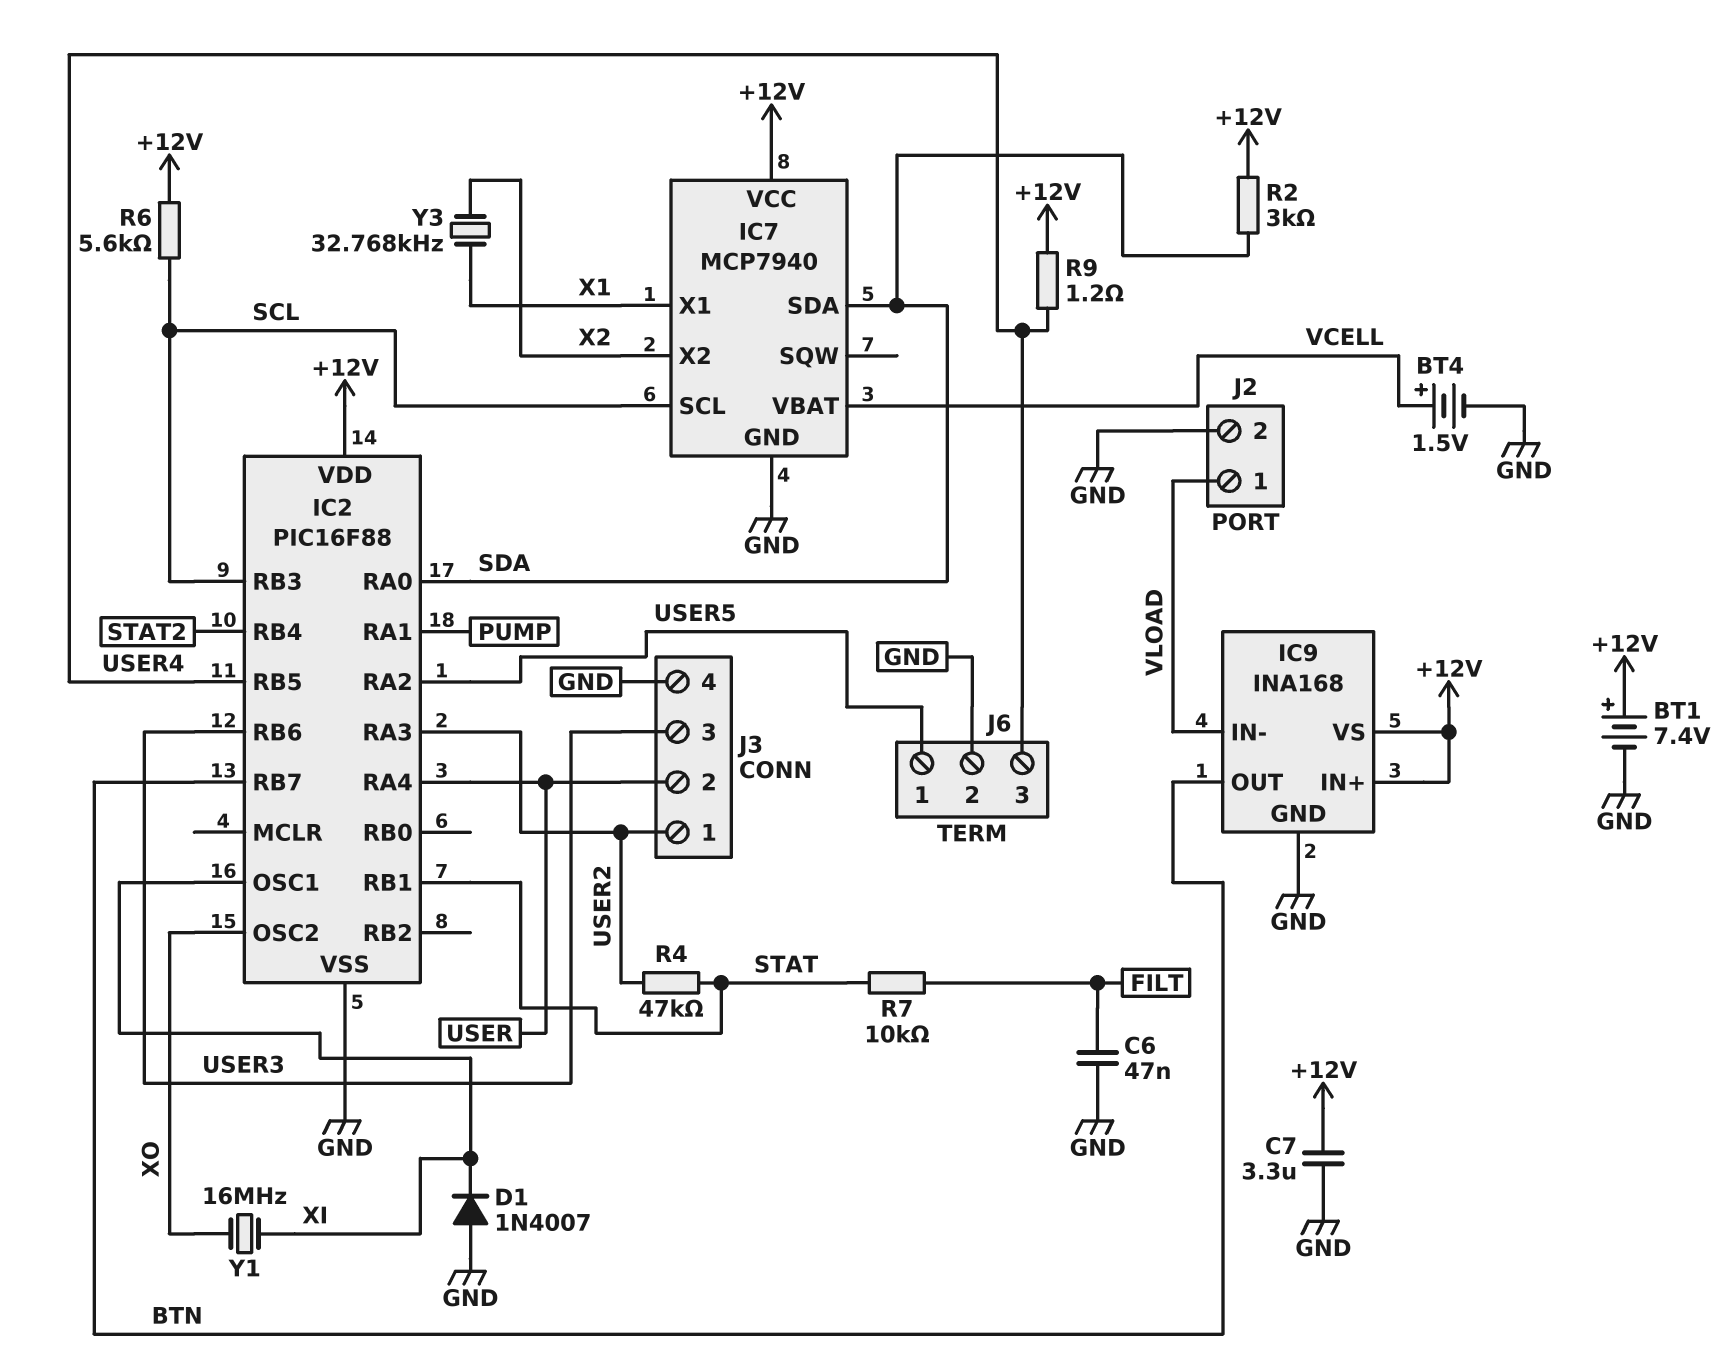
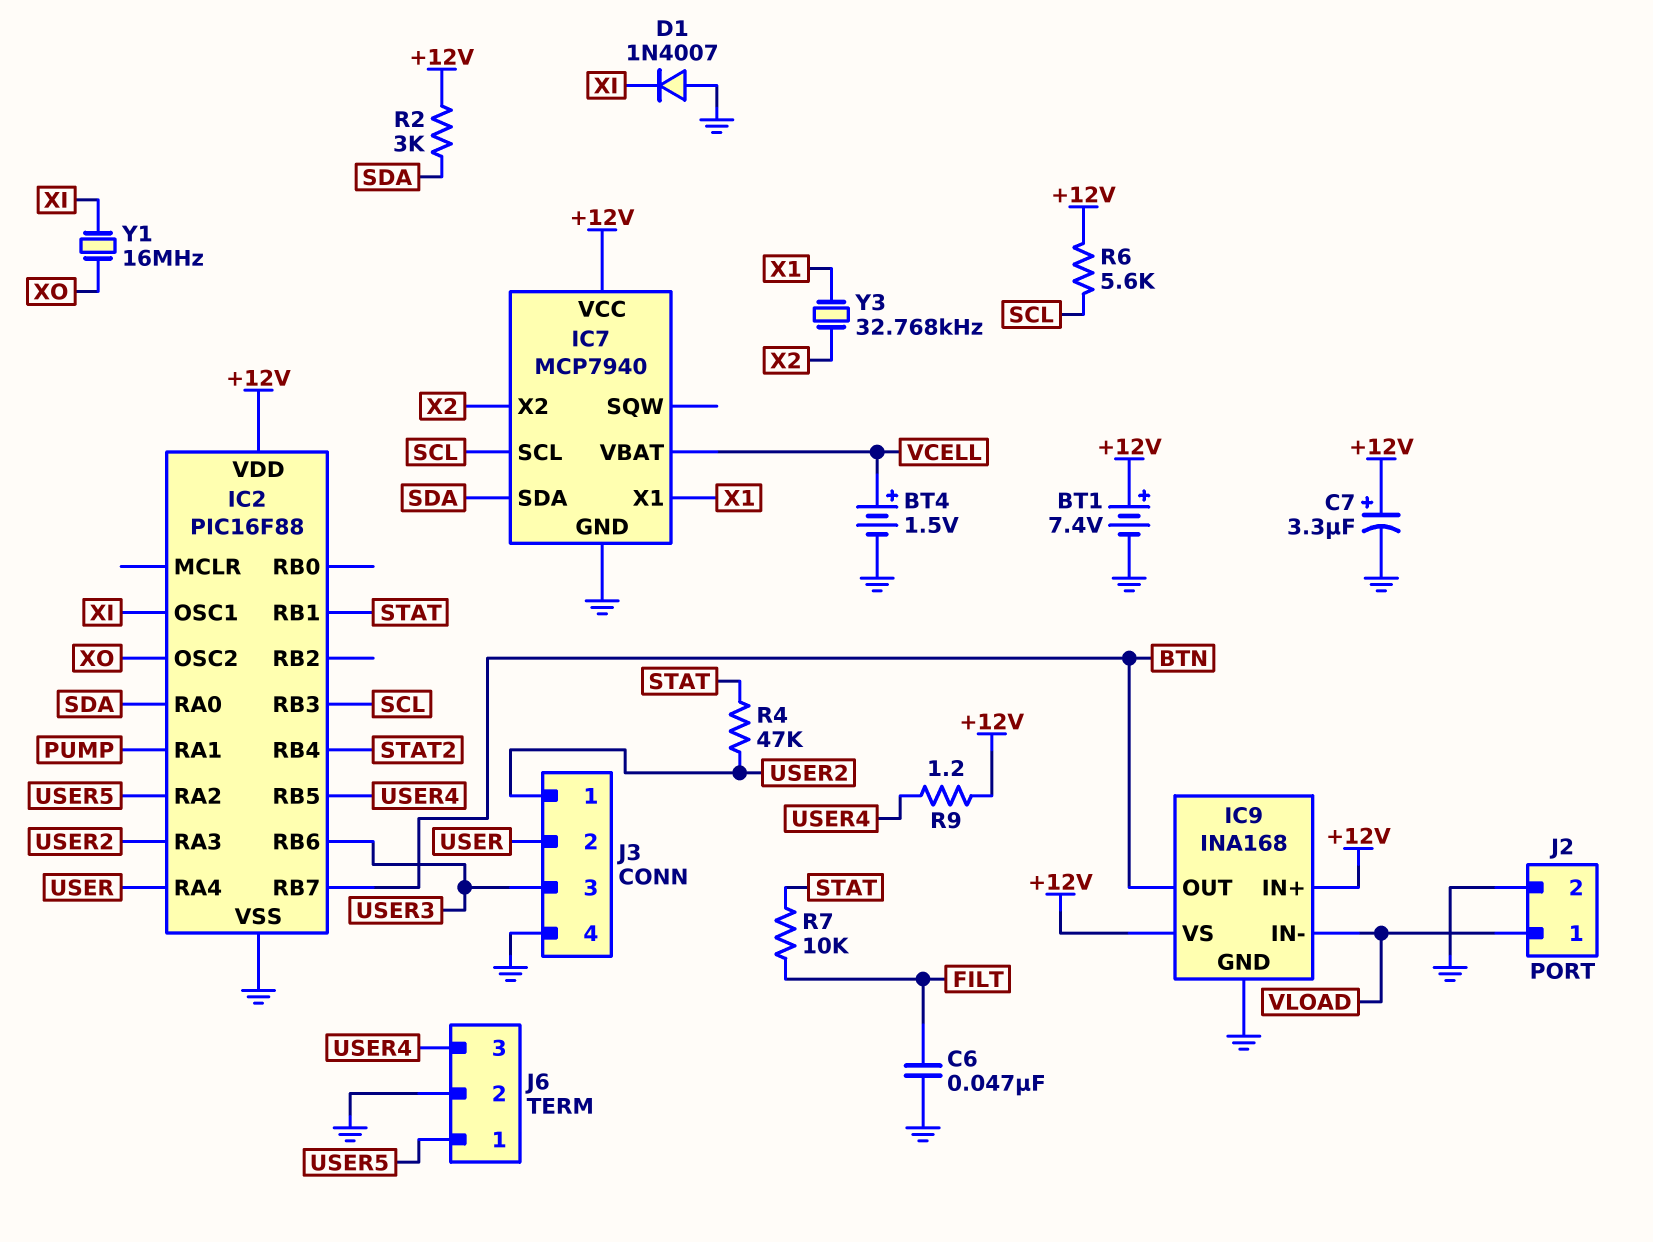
C7: 3.3uF (+12V, GND) -> 3.3uF (plus +12V, minus GND)

